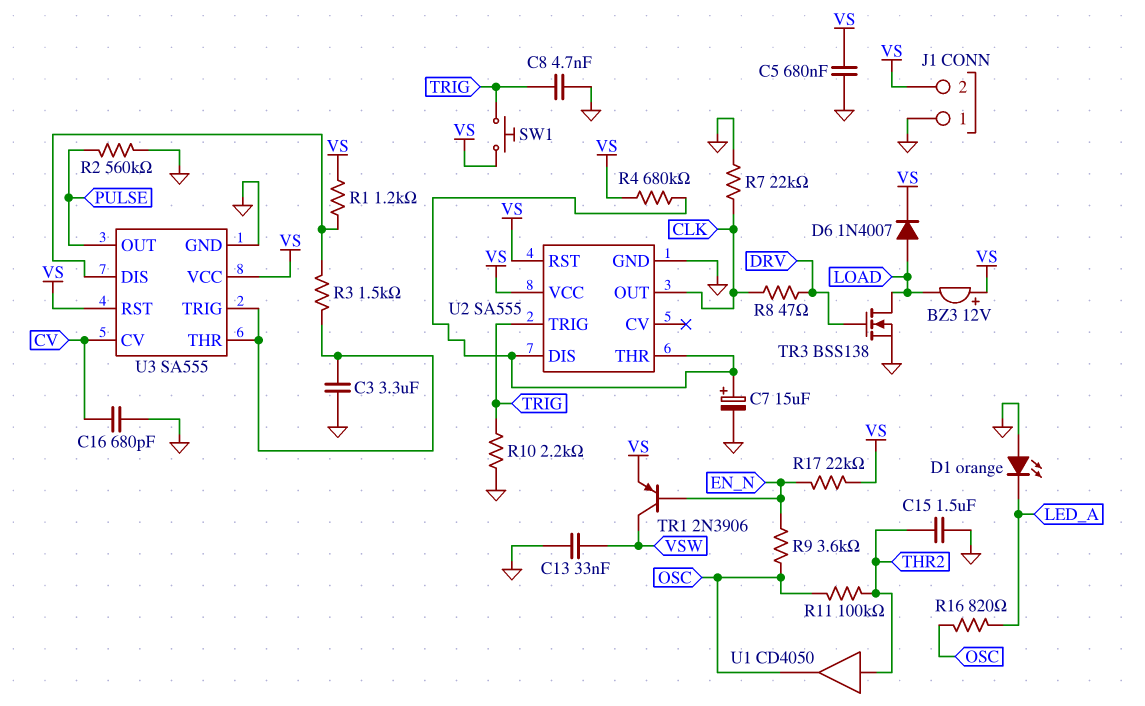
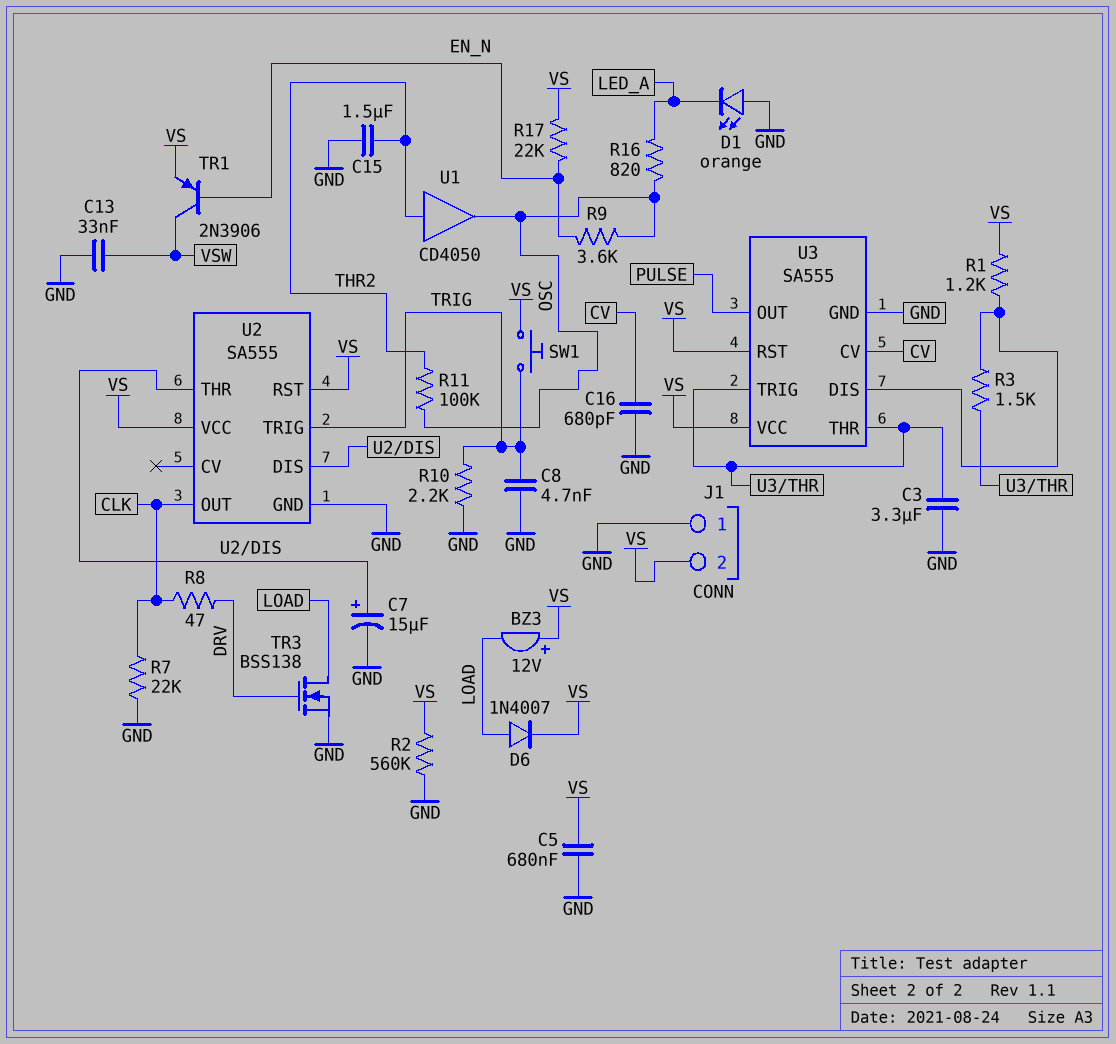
R2: 560k (GND, PULSE) -> 560k (GND, VS)
R4: 680k (U2/DIS, VS) -> none

